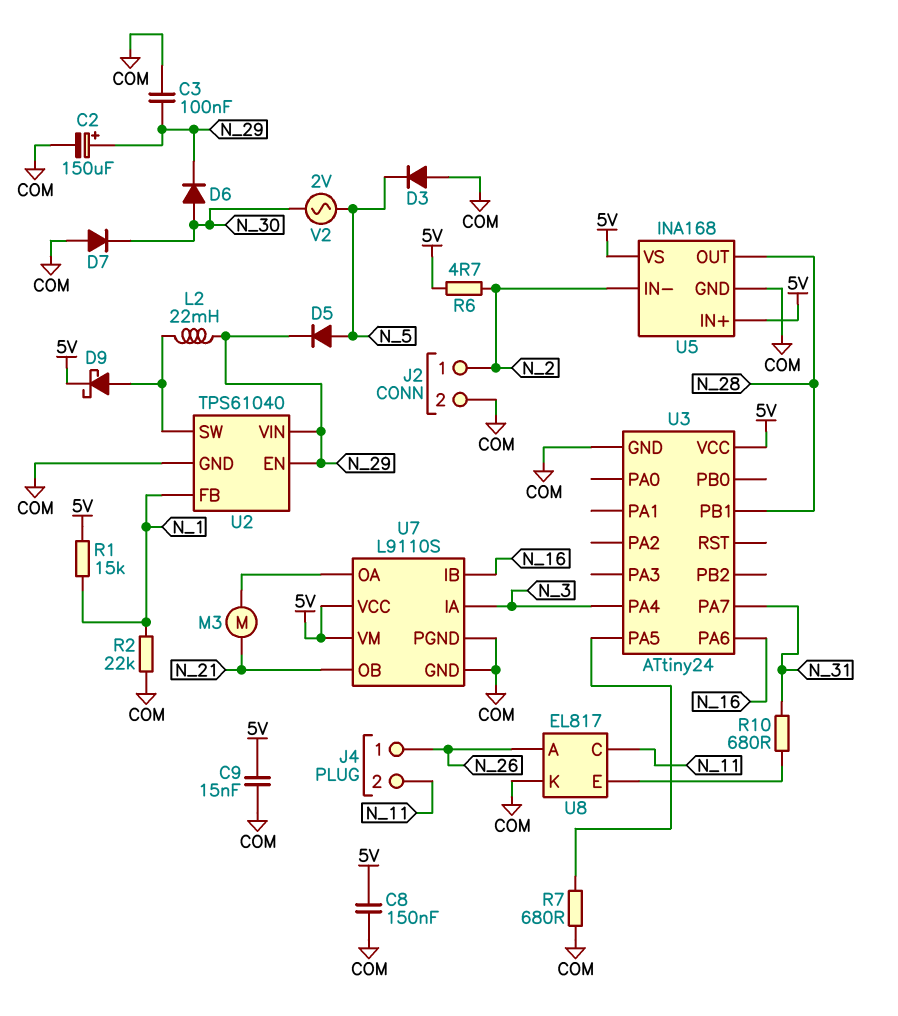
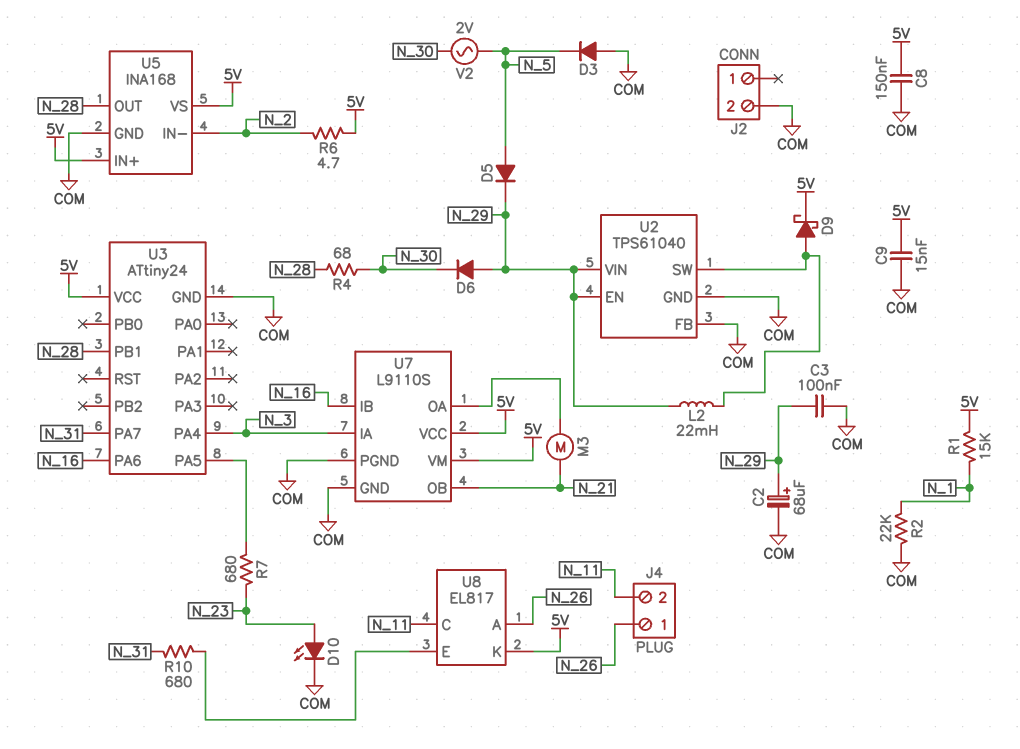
C2: 150uF (plus N_29, minus COM) -> 68uF (plus N_29, minus COM)
D6: diode (A N_30, K N_29) -> diode (A N_29, K N_30)
D7: diode (A COM, K N_30) -> none
D10: none -> LED (A N_23, K COM)
J2 pin 1: N_2 -> none
R4: none -> 68 (N_28, N_30)
R7: 680 (COM, U3/PA5) -> 680 (N_23, U3/PA5)
U2 pin FB: N_1 -> COM
U8 pin K: COM -> 5V

